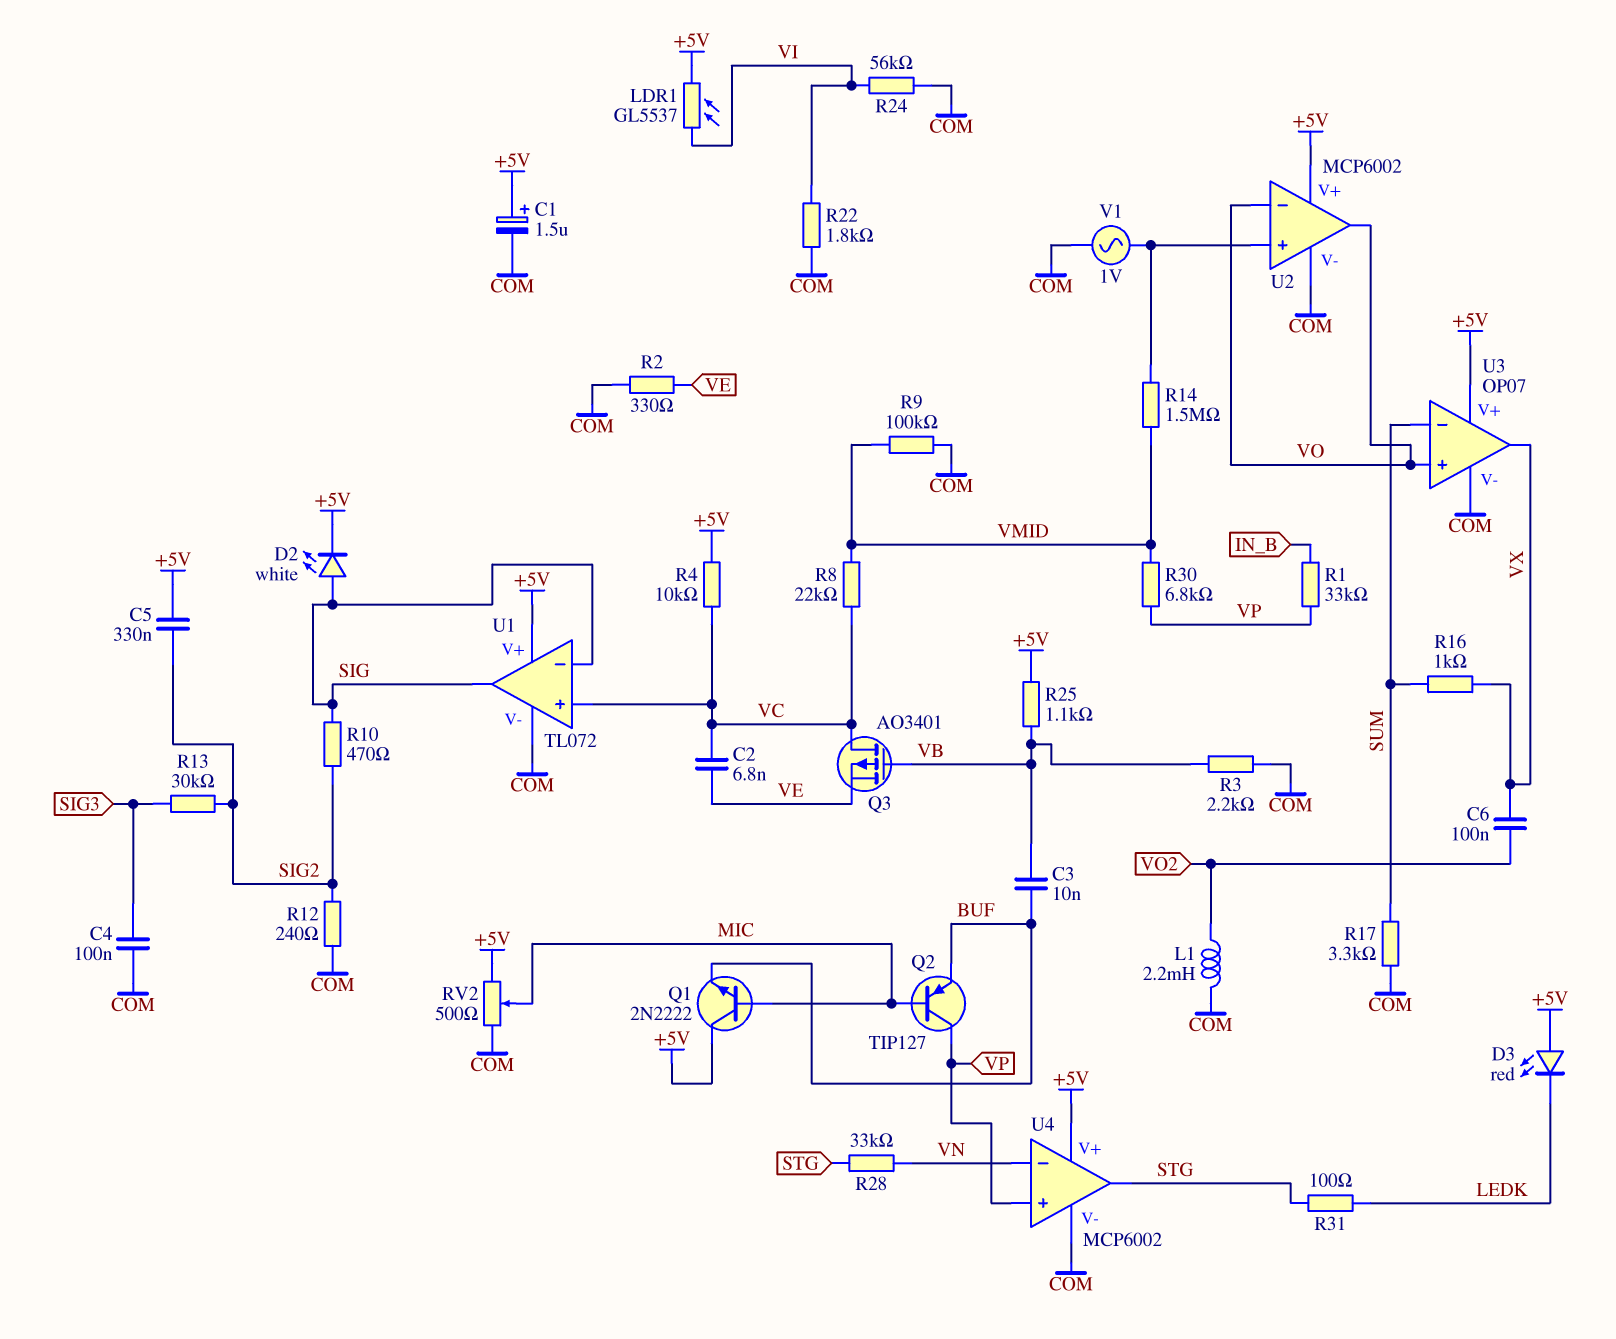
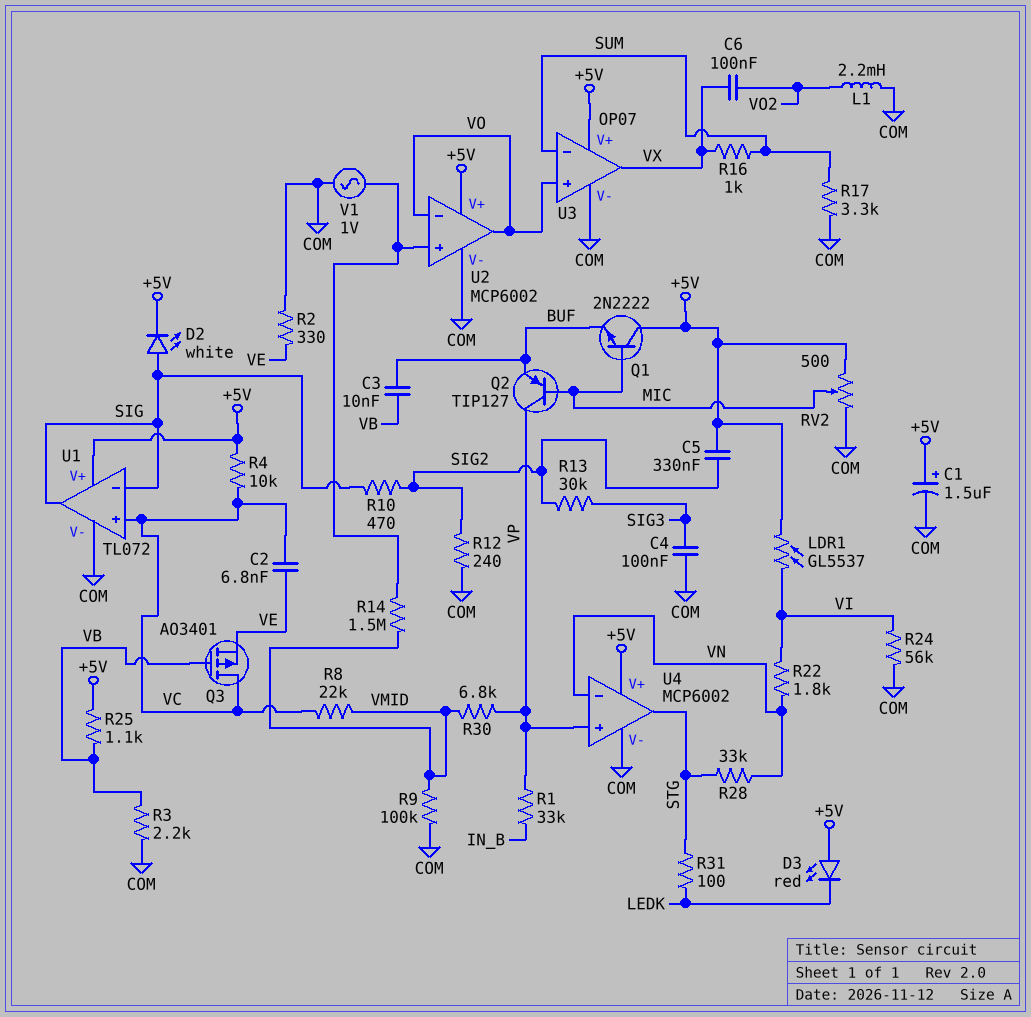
R22: 1.8k (COM, VI) -> 1.8k (VI, VN)

